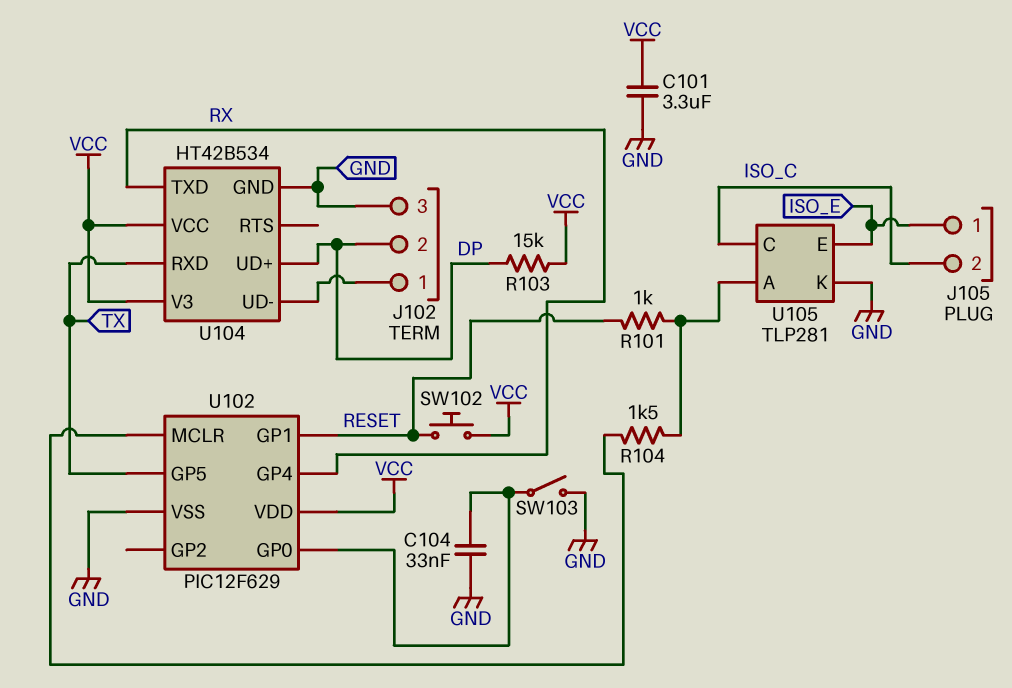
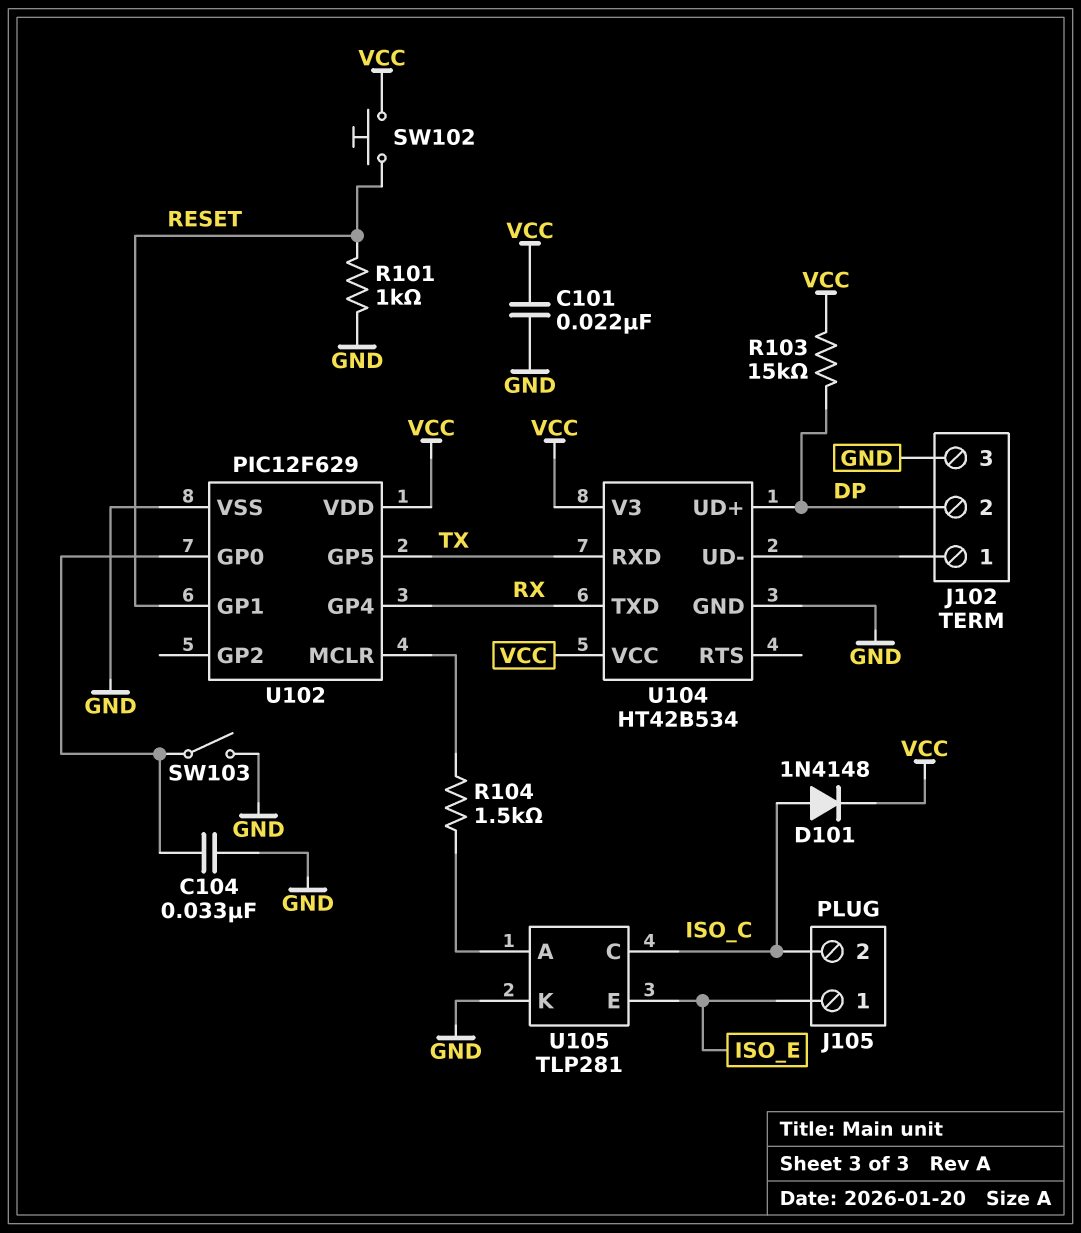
C101: 3.3uF (GND, VCC) -> 22nF (GND, VCC)
D101: none -> diode 1N4148 (A ISO_C, K VCC)
R101: 1k (RESET, U105/A) -> 1k (GND, RESET)

